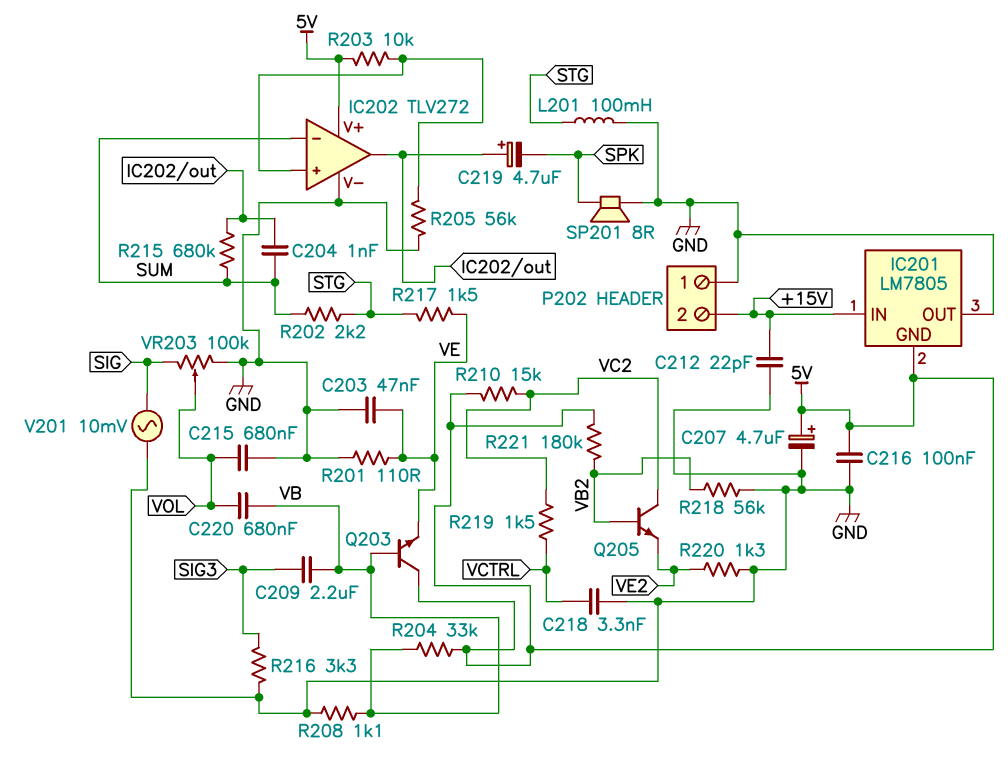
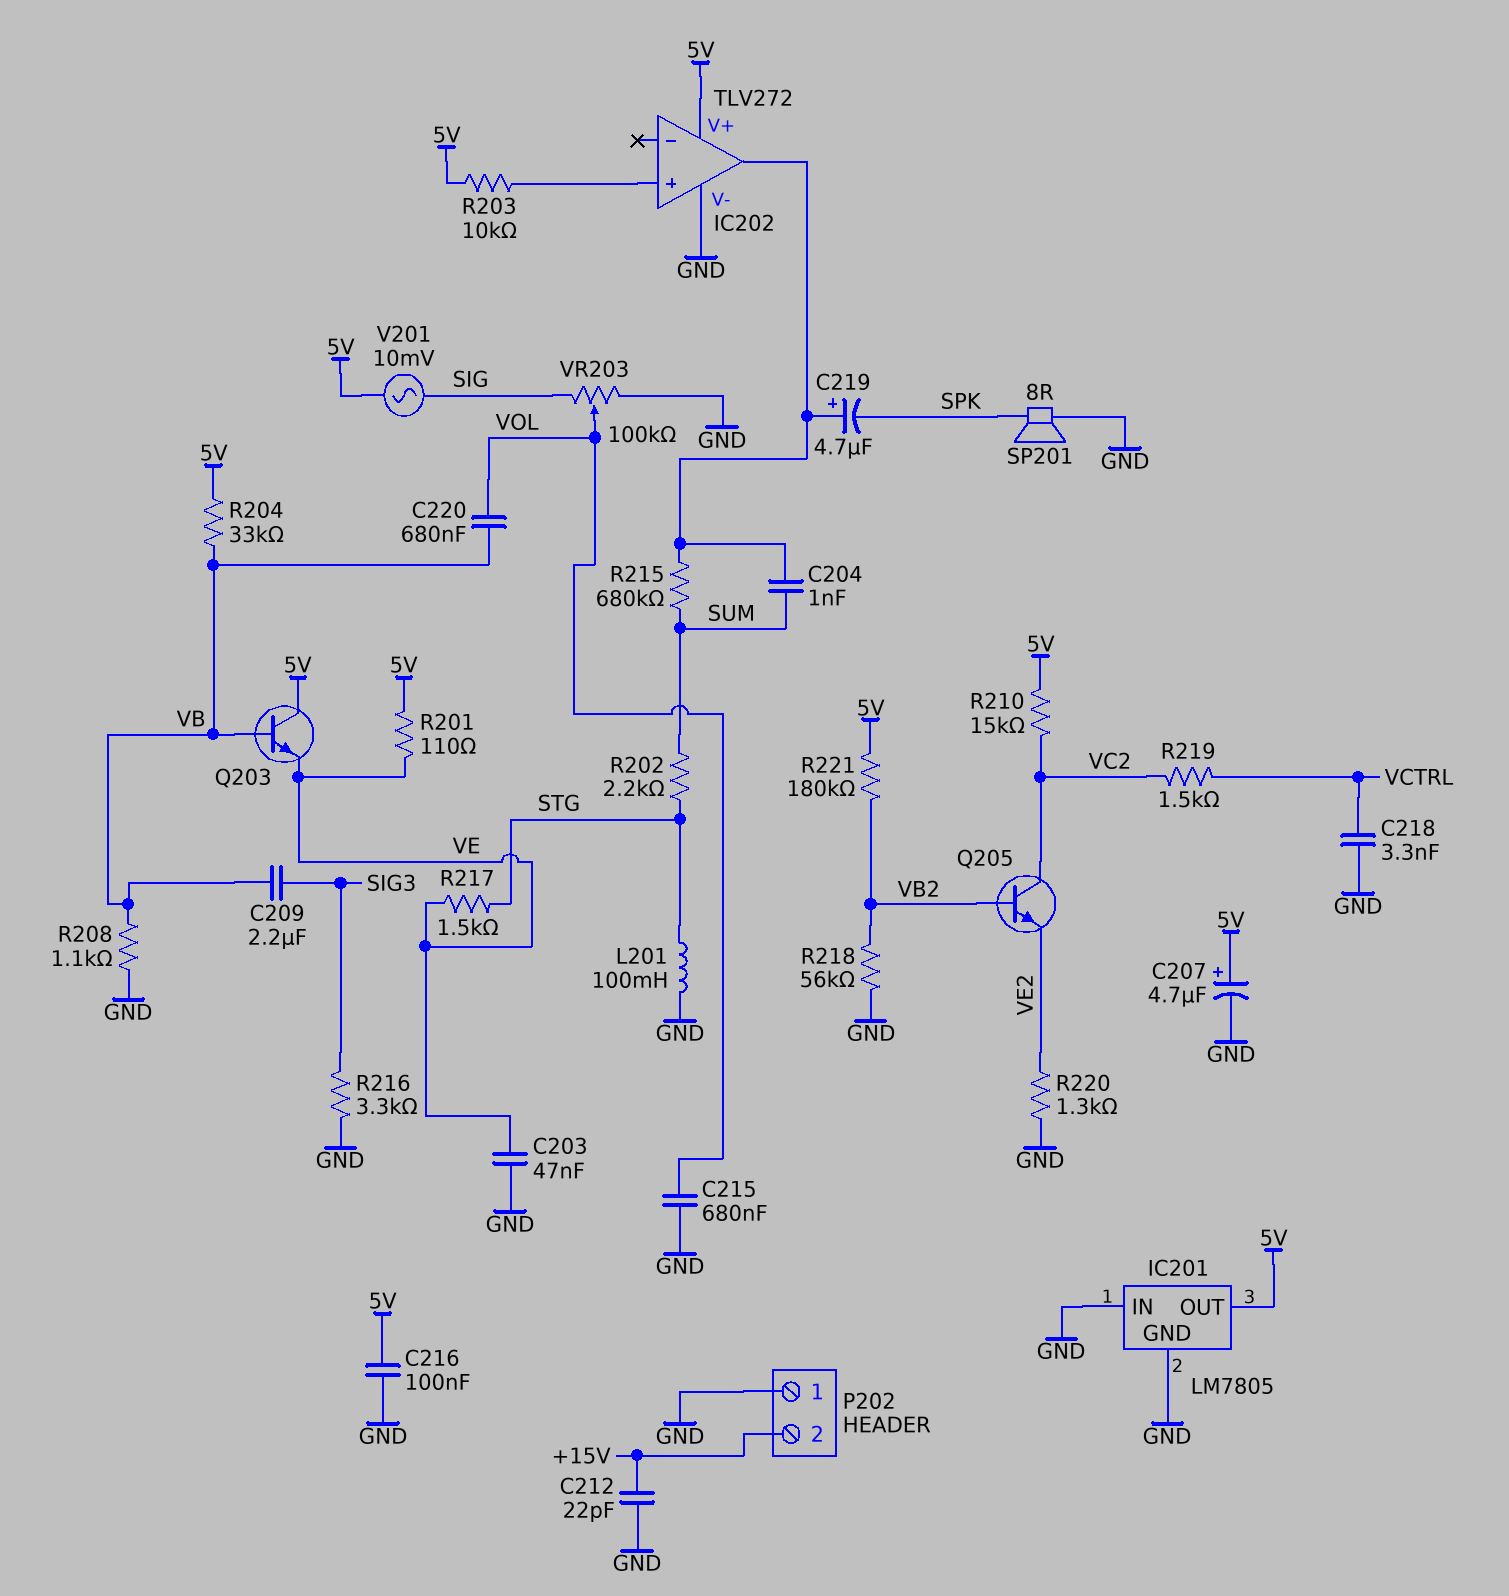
IC201 pin GND: 5V -> GND
IC201 pin IN: +15V -> GND
IC201 pin OUT: GND -> 5V
IC202 pin in-: SUM -> none
R201: 110 (GND, VE) -> 110 (5V, VE)
R205: 56k (GND, IC202/in+) -> none
V201: AC 10mV (GND, SIG) -> AC 10mV (5V, SIG)

